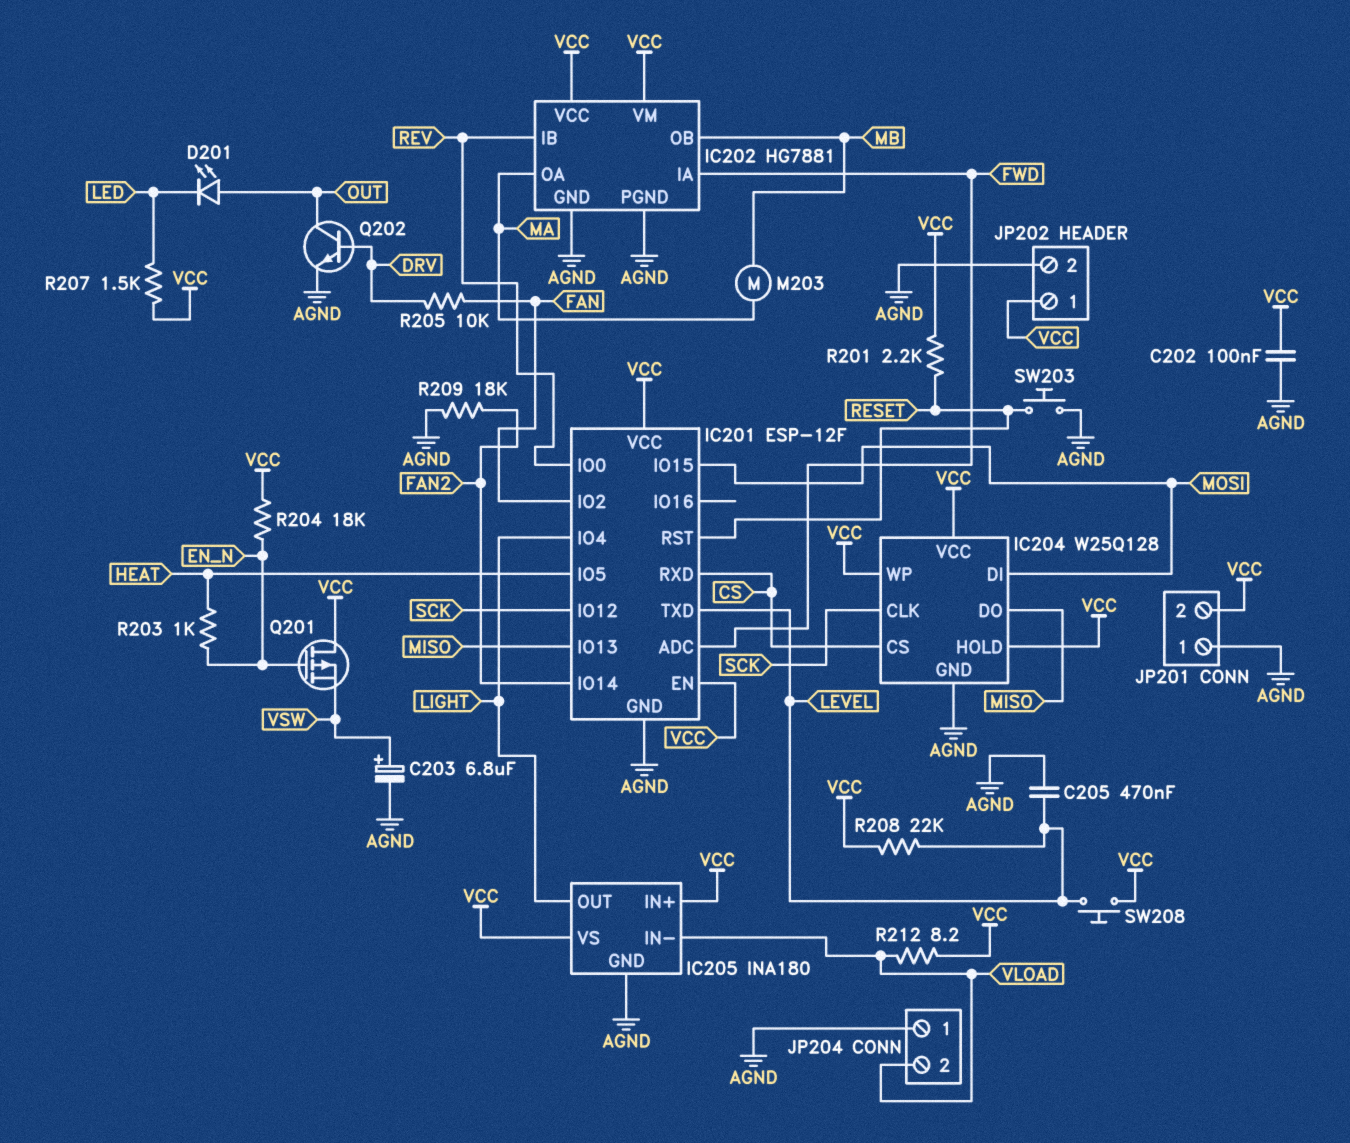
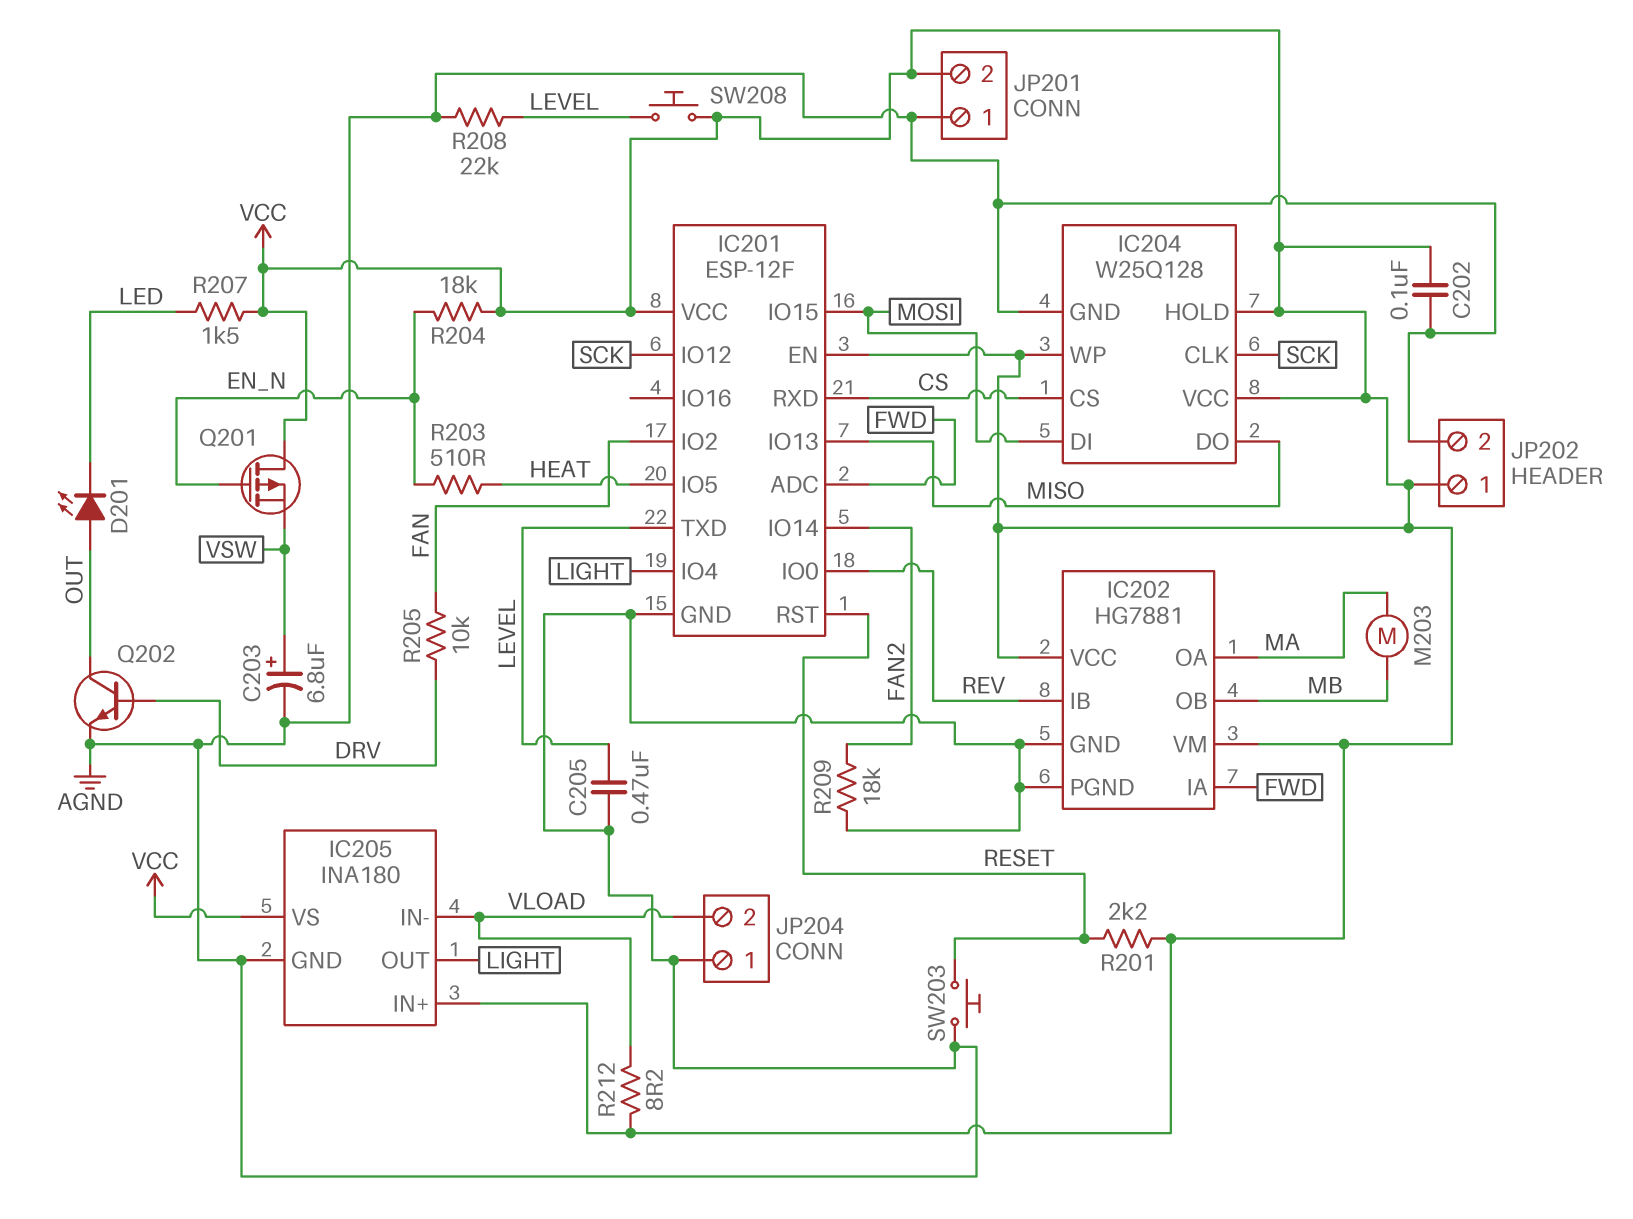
R203: 1k (EN_N, HEAT) -> 510 (EN_N, HEAT)
R208: 22k (LEVEL, VCC) -> 22k (AGND, LEVEL)

